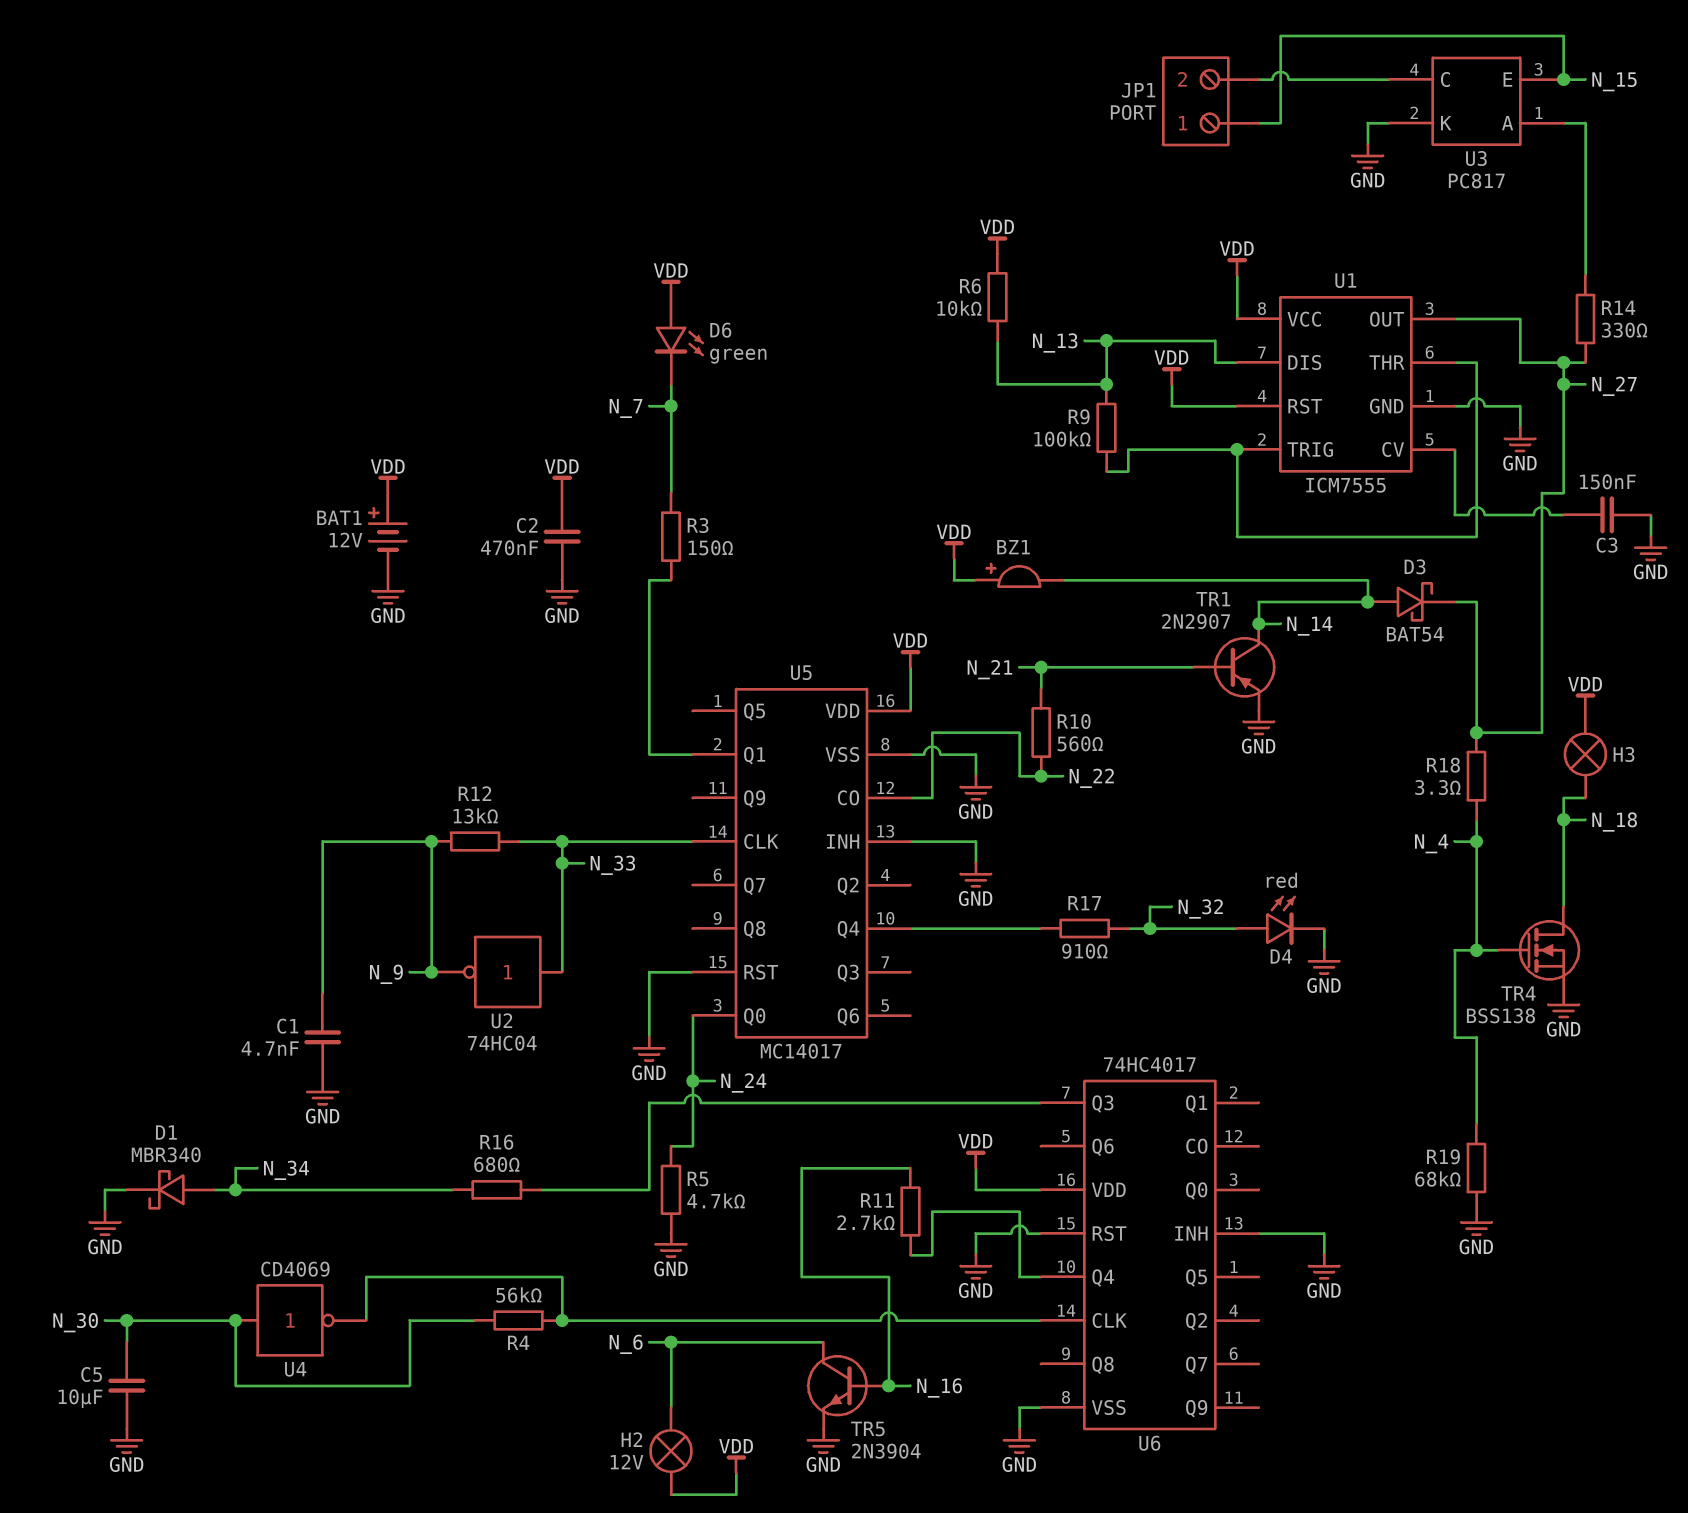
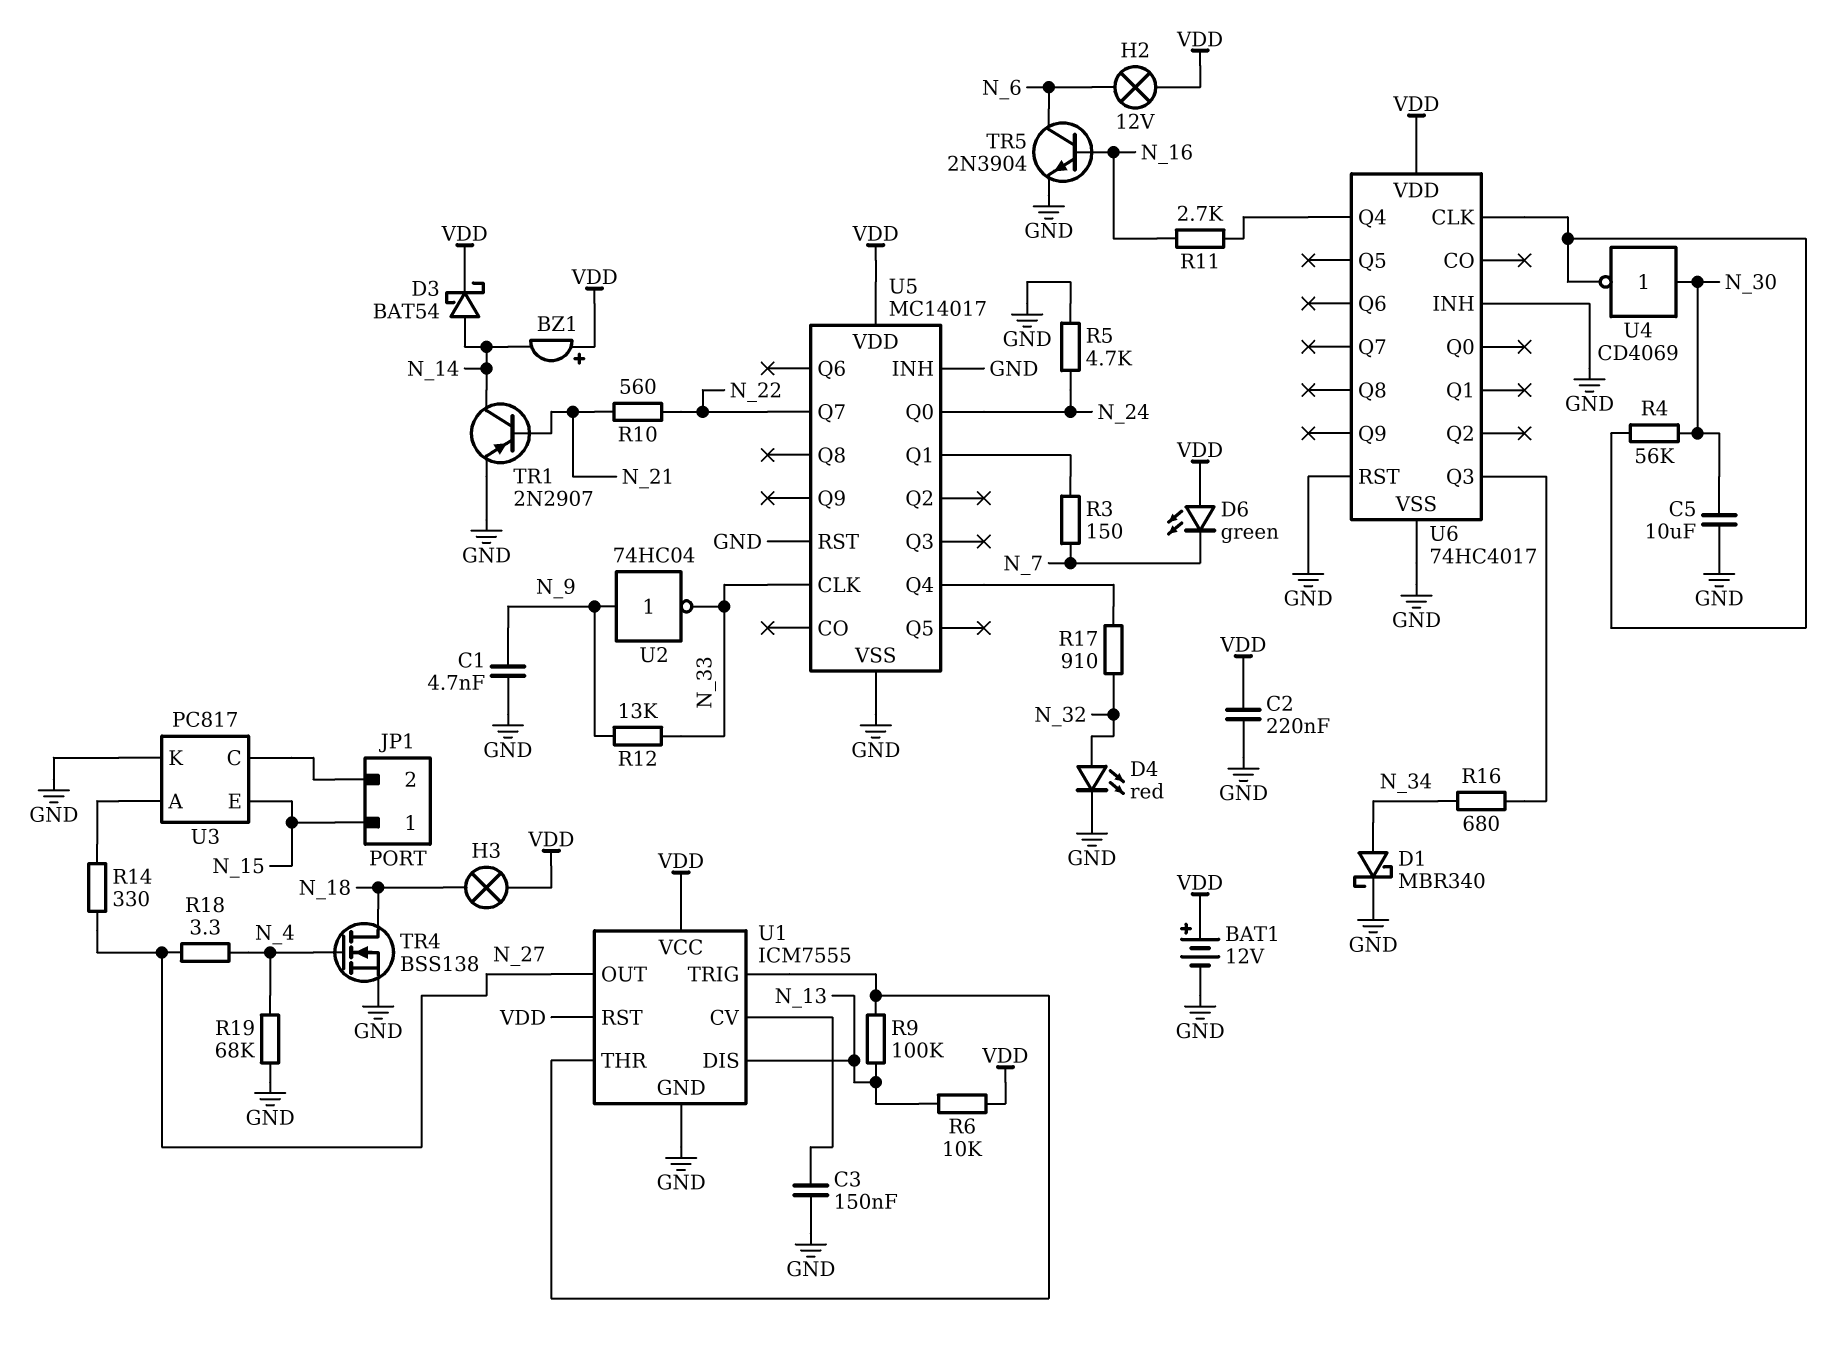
C2: 470nF (GND, VDD) -> 220nF (GND, VDD)
D3: schottky BAT54 (A N_14, K N_27) -> schottky BAT54 (A N_14, K VDD)
U2: NOT 74HC04 (in N_33, out N_9) -> NOT 74HC04 (in N_9, out N_33)
U5 pin CO: N_22 -> none
U5 pin Q7: none -> N_22

